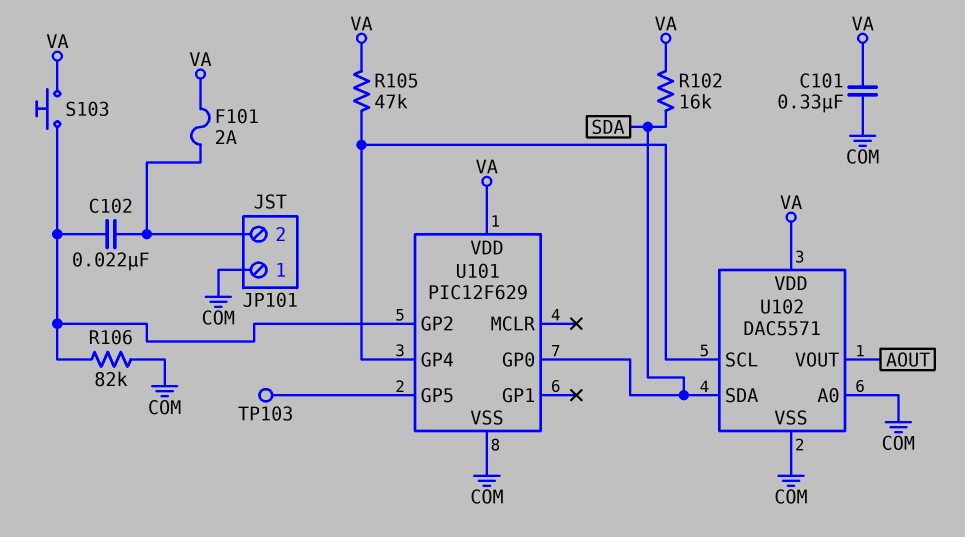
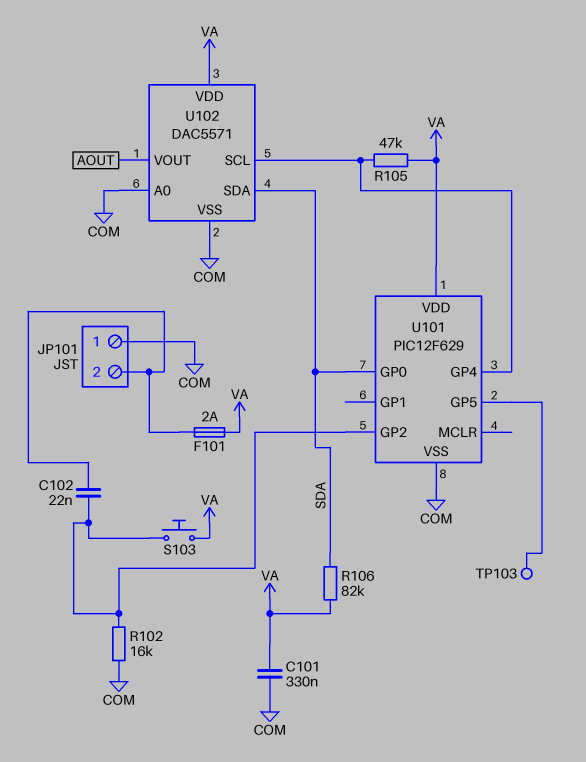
R102: 16k (SDA, VA) -> 16k (COM, U101/GP2)
R106: 82k (COM, U101/GP2) -> 82k (SDA, VA)

